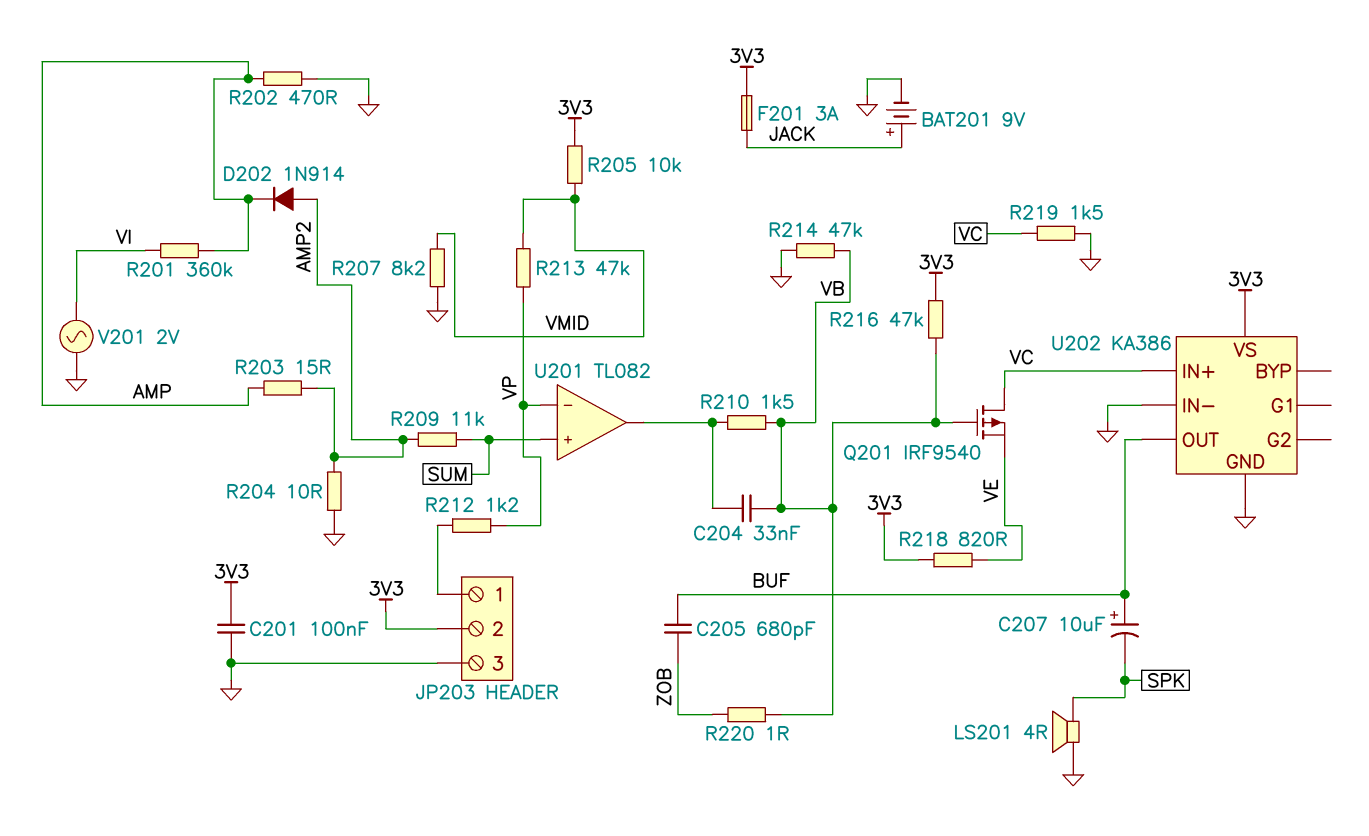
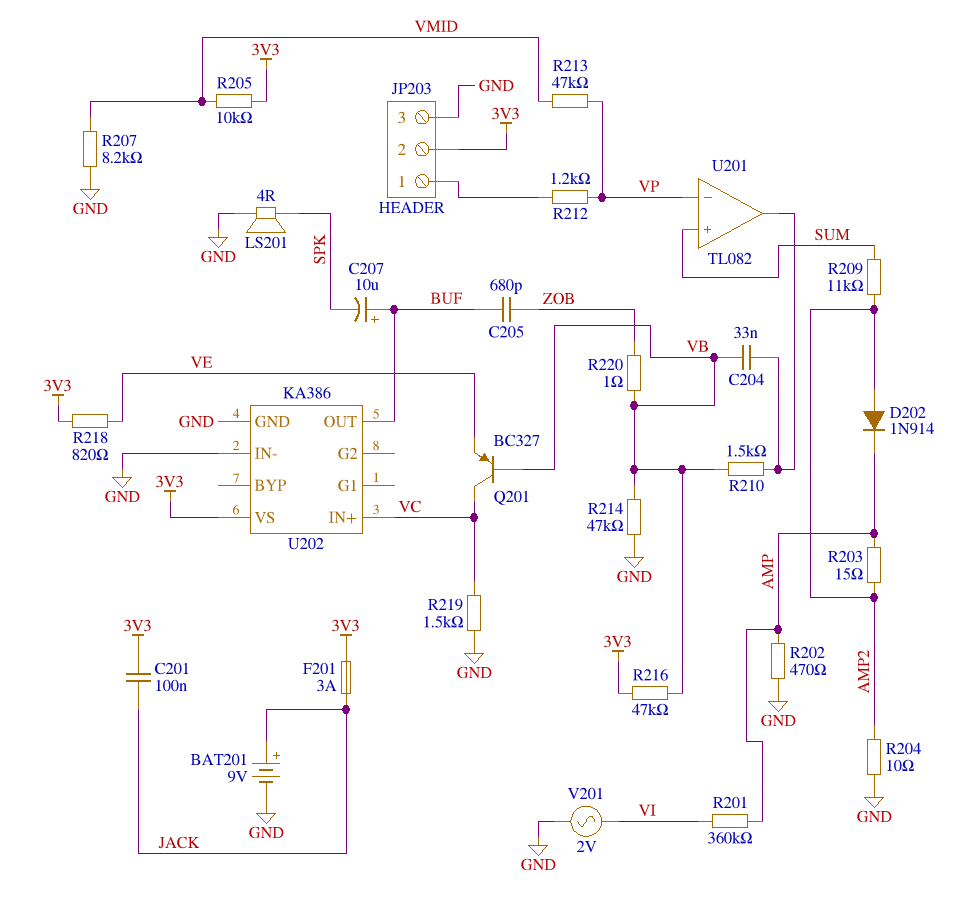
C201: 100nF (3V3, GND) -> 100nF (3V3, JACK)
Q201: PMOS IRF9540 (G VB, D VC, S VE) -> PNP BC327 (B VB, C VC, E VE)

